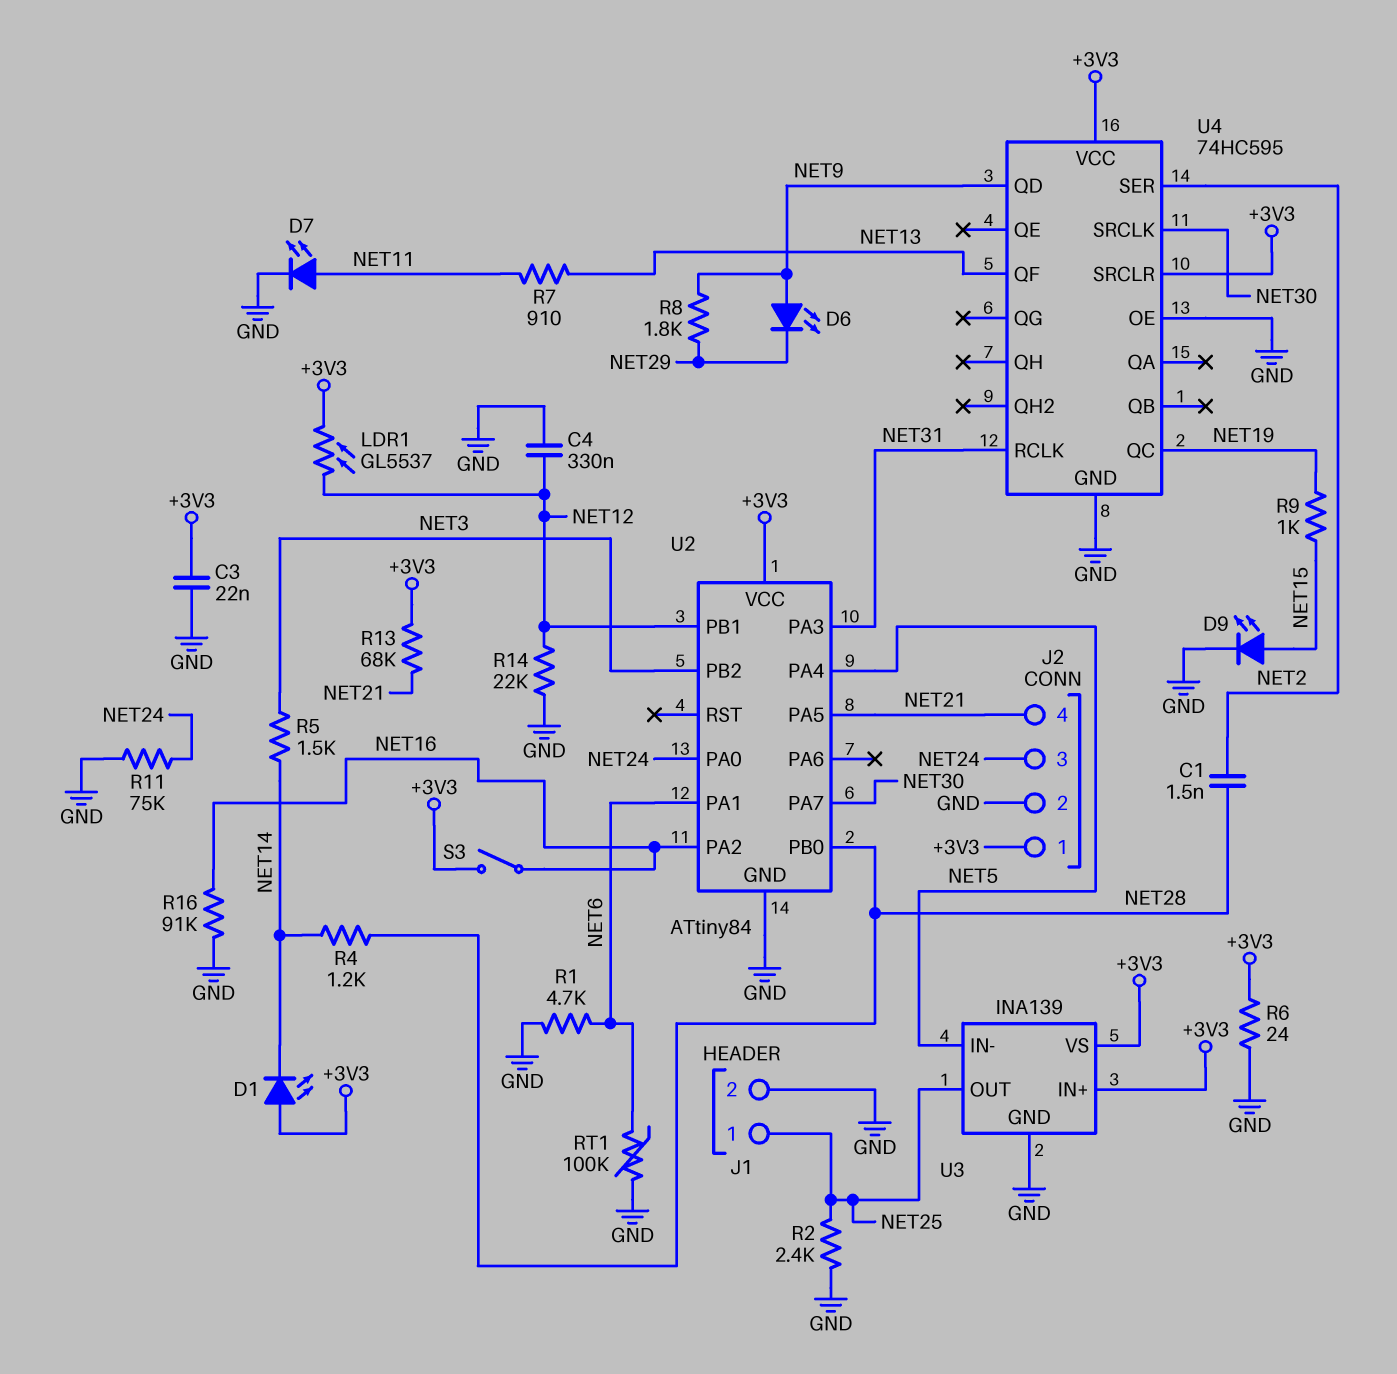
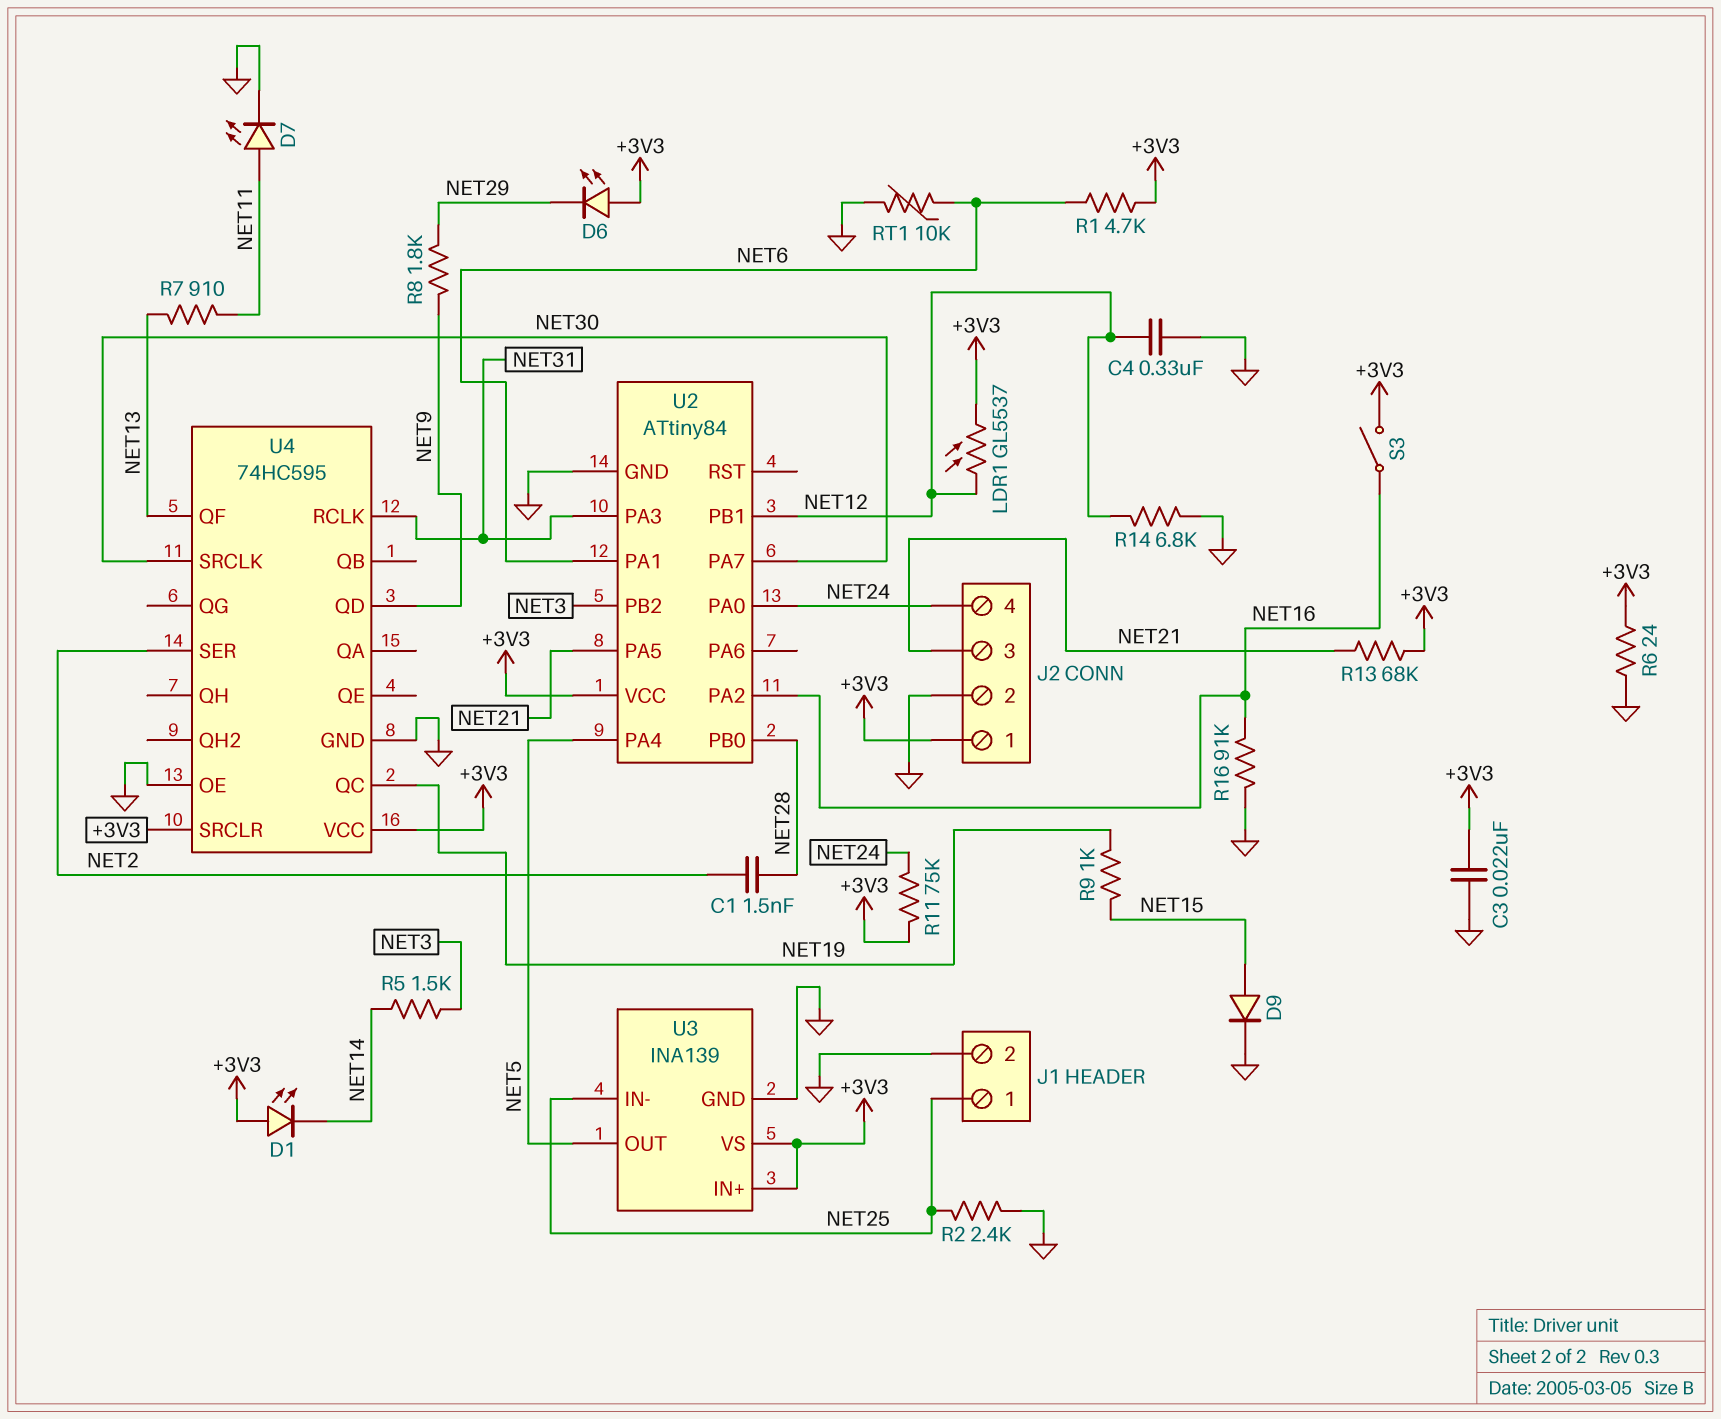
D6: LED (A NET9, K NET29) -> LED (A +3V3, K NET29)
D9: LED (A NET15, K GND) -> diode (A NET15, K GND)
J2 pin 3: NET24 -> NET21
J2 pin 4: NET21 -> NET24
R1: 4.7k (GND, NET6) -> 4.7k (+3V3, NET6)
R4: 1.2k (NET14, NET28) -> none
R11: 75k (GND, NET24) -> 75k (+3V3, NET24)
R14: 22k (GND, NET12) -> 6.8k (GND, NET12)
RT1: 100k (GND, NET6) -> 10k (GND, NET6)
U3 pin IN-: NET5 -> NET25
U3 pin OUT: NET25 -> NET5

